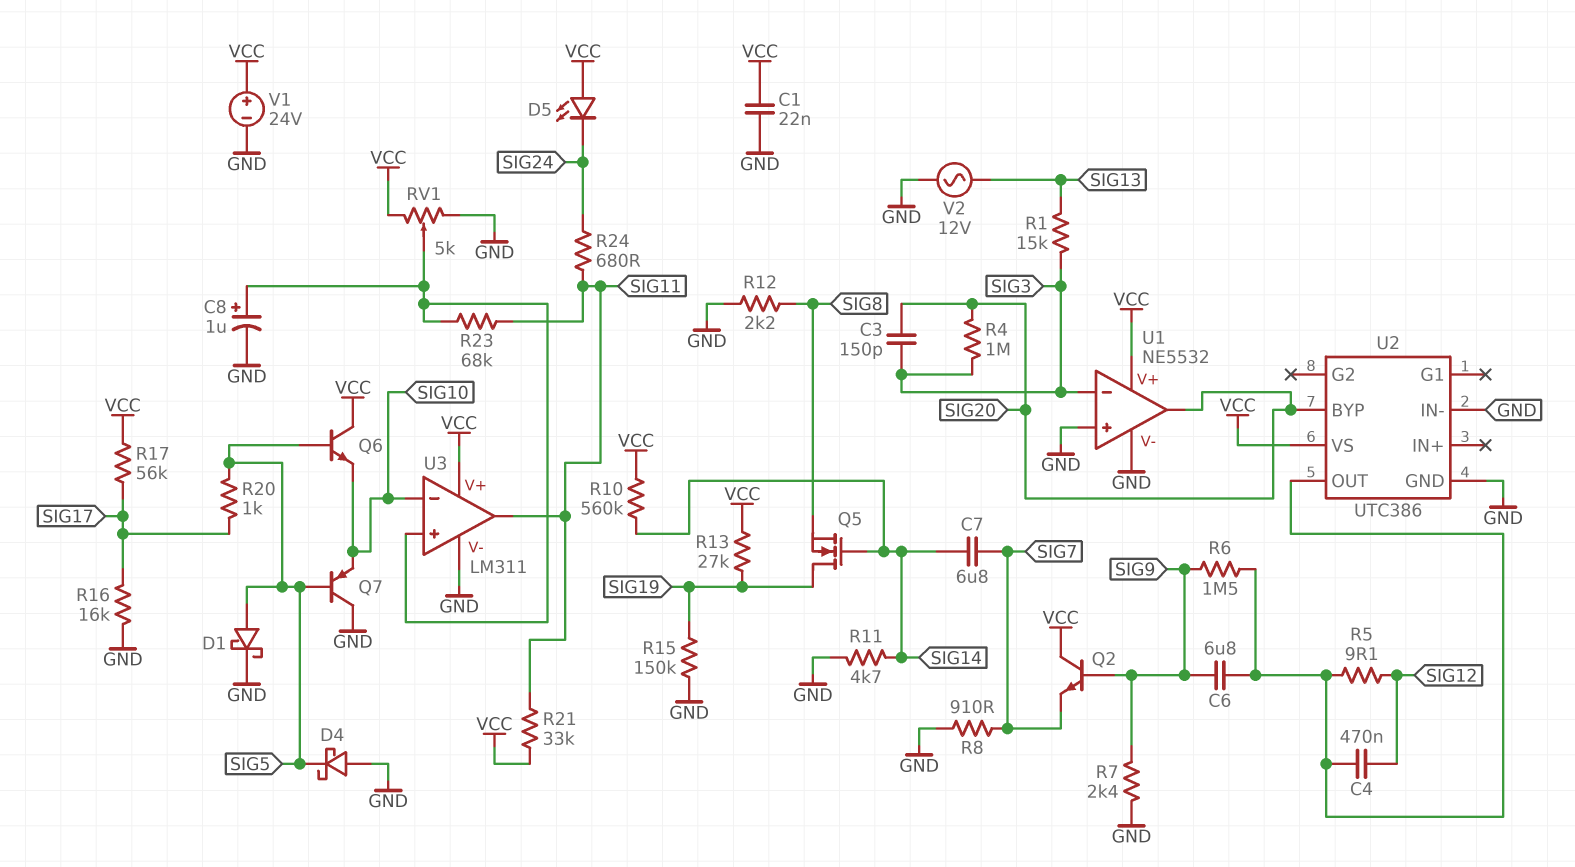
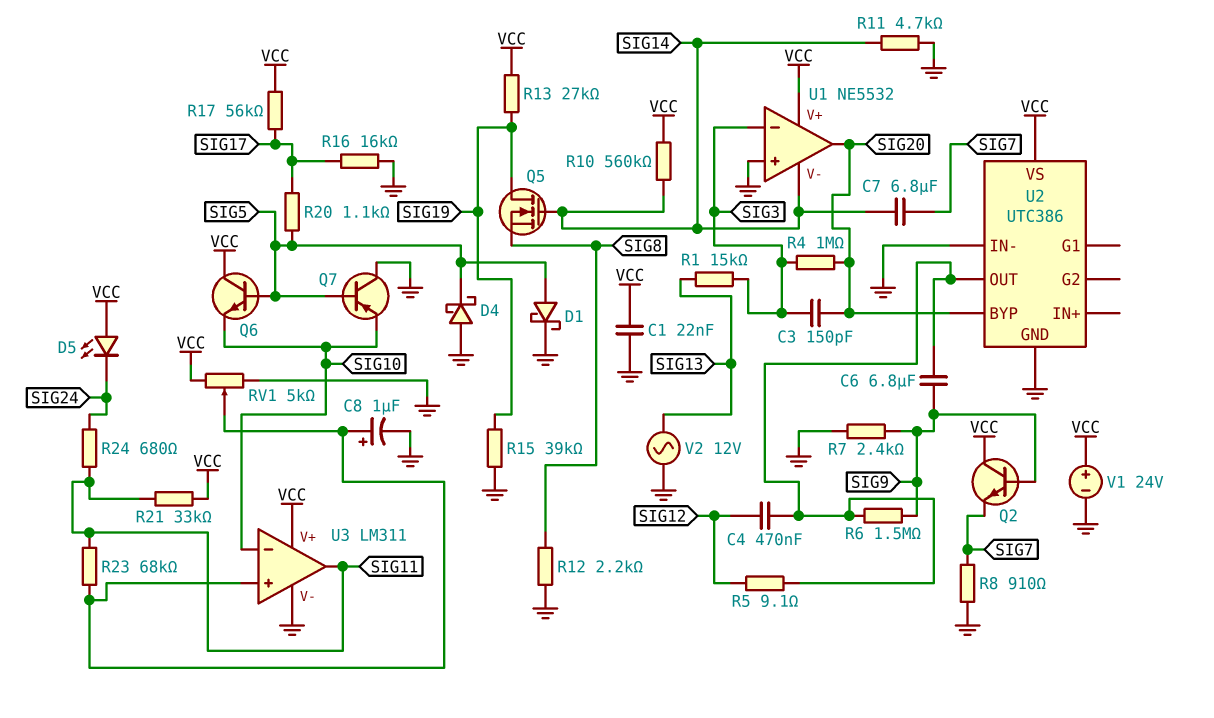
R15: 150k (GND, SIG19) -> 39k (GND, SIG19)
R20: 1k (SIG5, SIG17) -> 1.1k (SIG5, SIG17)
U1 pin V-: GND -> SIG14

